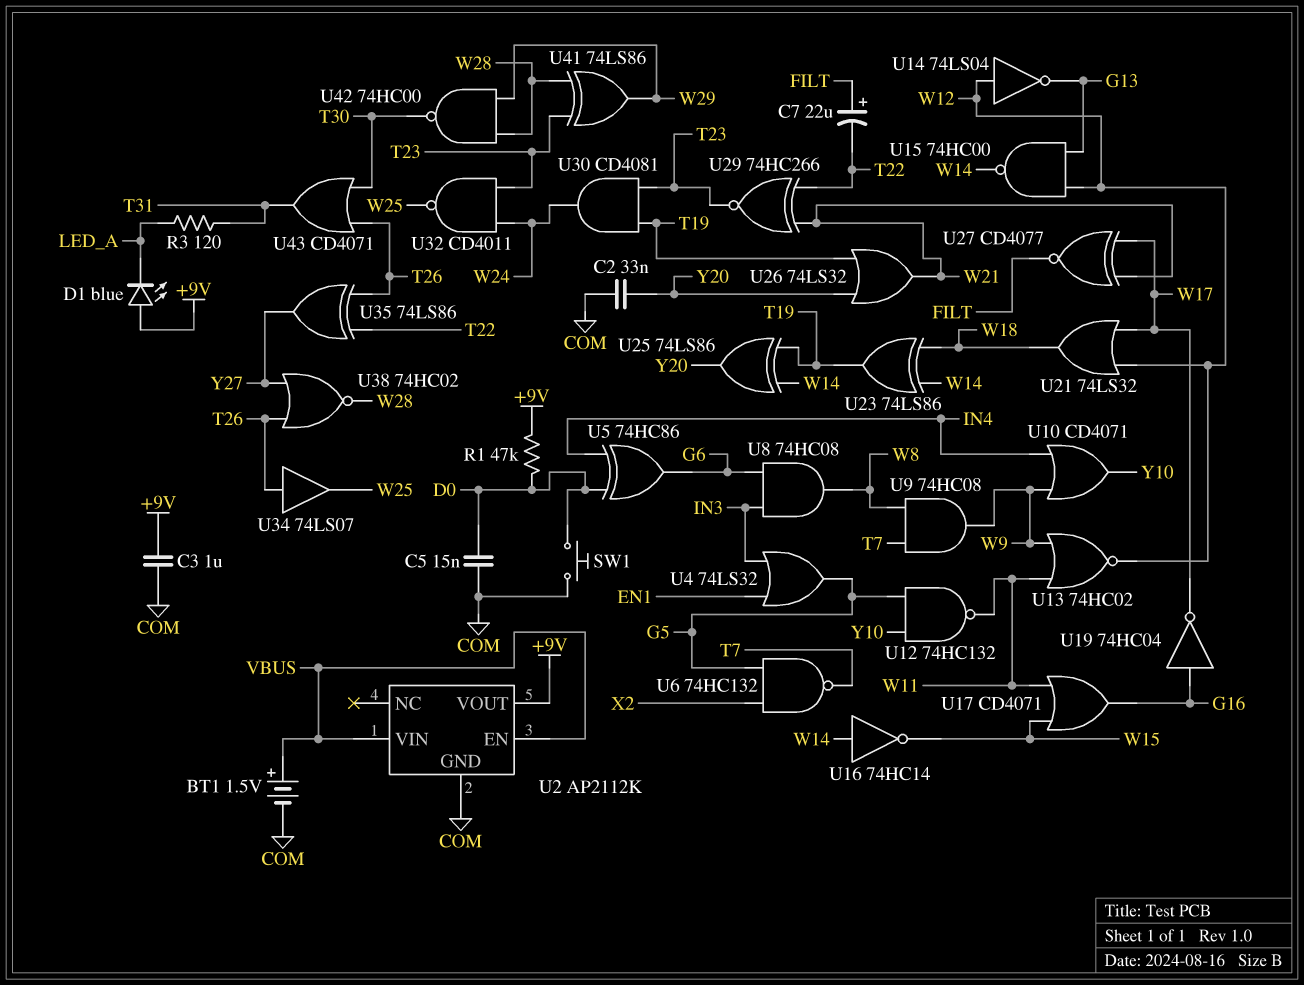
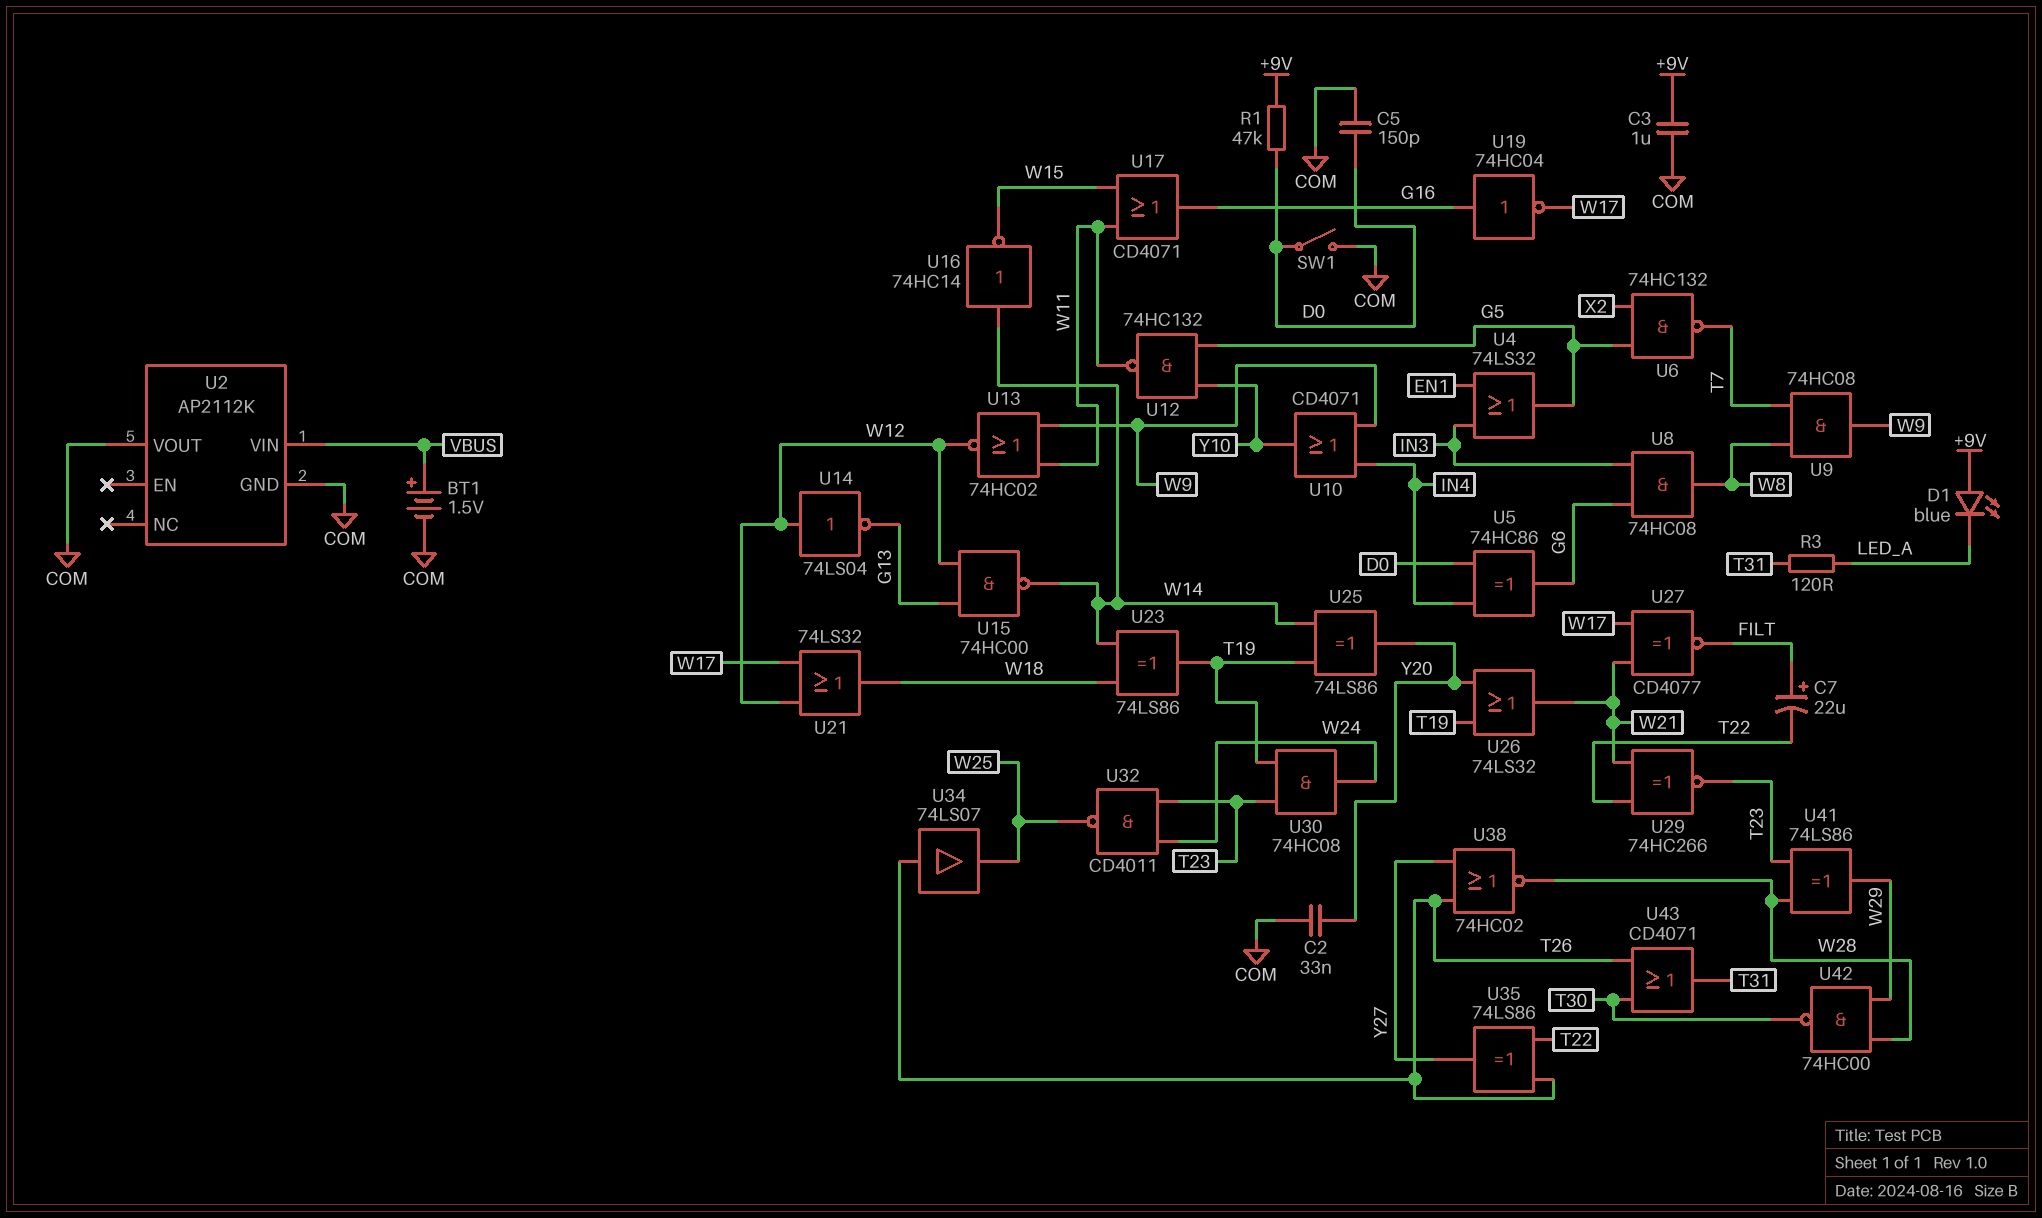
C5: 15nF (COM, D0) -> 150pF (COM, D0)
SW1: button (COM, D0) -> switch (COM, D0)
U2 pin EN: VBUS -> none
U2 pin VOUT: +9V -> COM
U30: AND CD4081 (in T19, in T23, out W24) -> AND 74HC08 (in T19, in T23, out W24)

